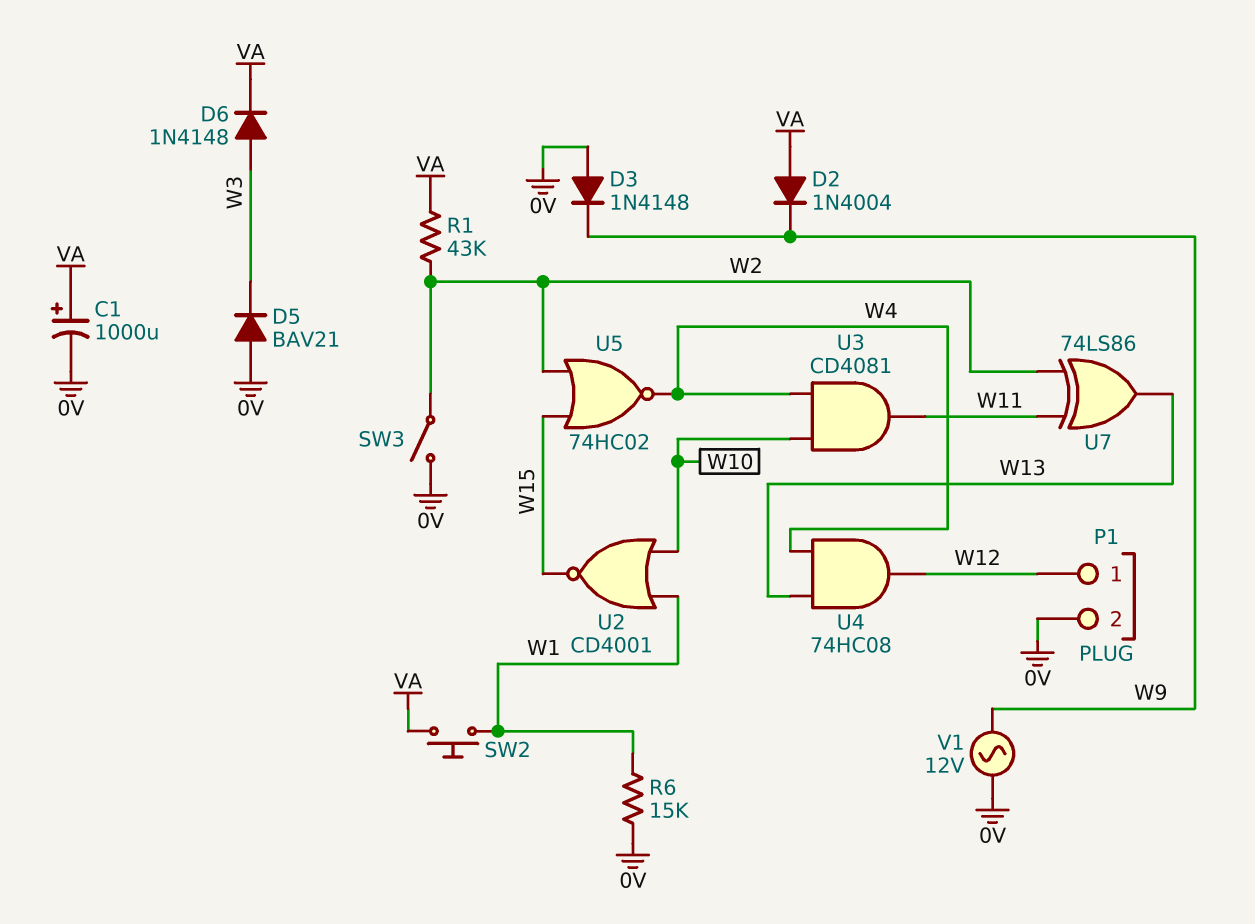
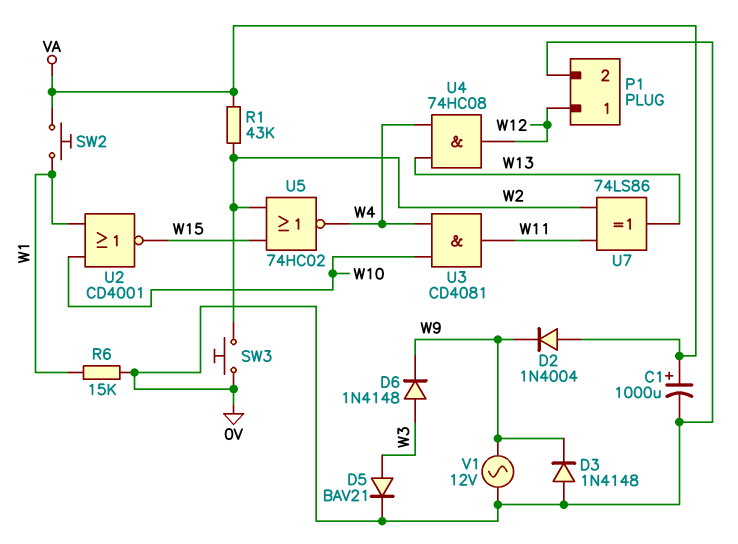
D5: diode BAV21 (A 0V, K W3) -> diode BAV21 (A W3, K 0V)
D6: diode 1N4148 (A W3, K VA) -> diode 1N4148 (A W3, K W9)
SW3: switch (0V, W2) -> button (0V, W2)

